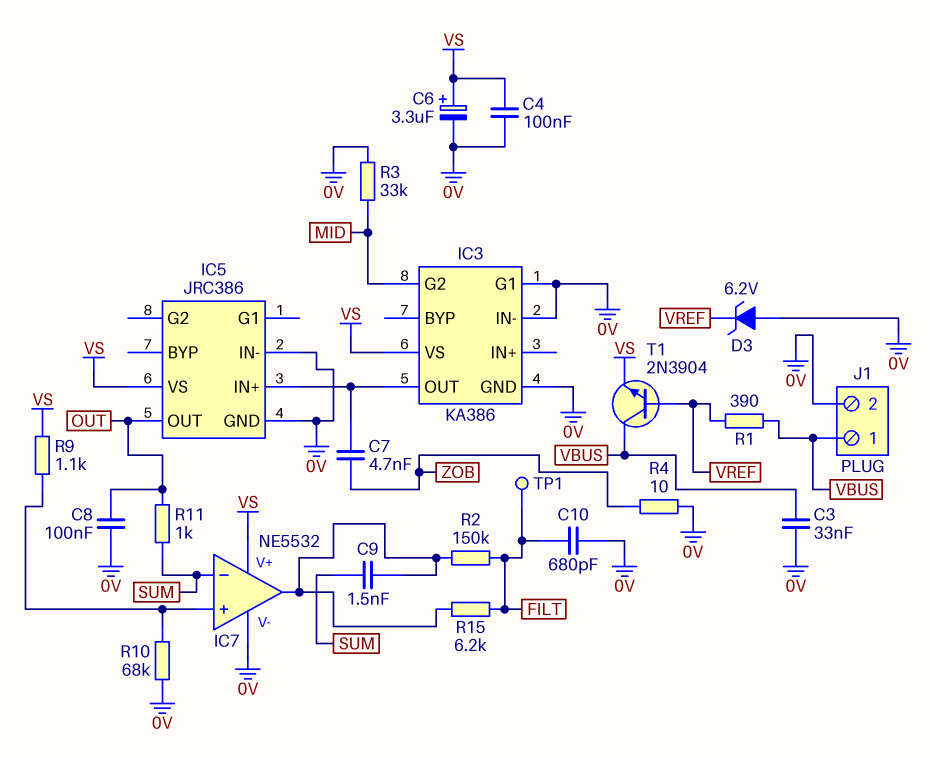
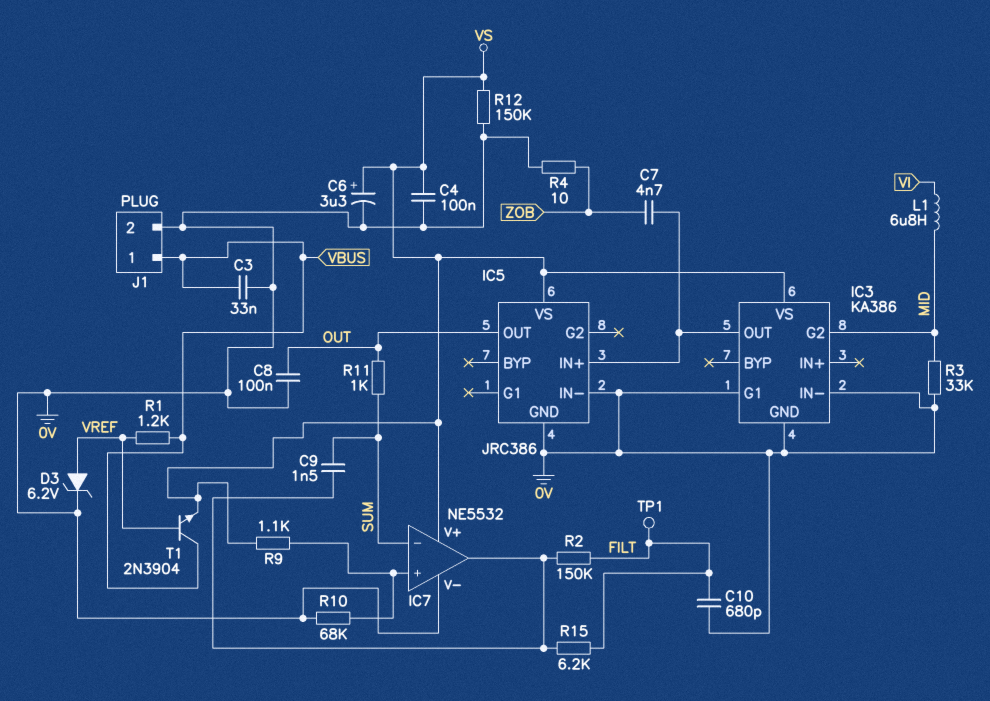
D3: zener 6.2V (A 0V, K VREF) -> zener 6.2V (A VREF, K 0V)
L1: none -> 6.8uH (MID, VI)
R1: 390 (VBUS, VREF) -> 1.2k (VBUS, VREF)
R12: none -> 150k (0V, VS)

